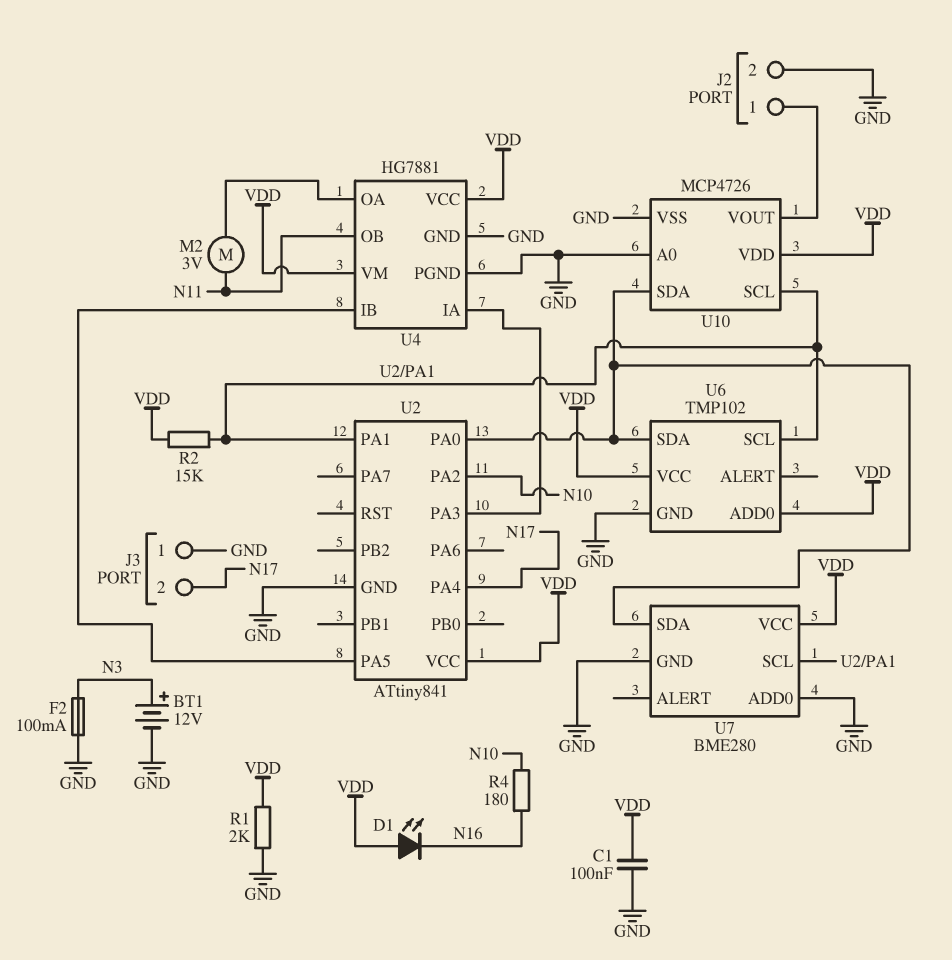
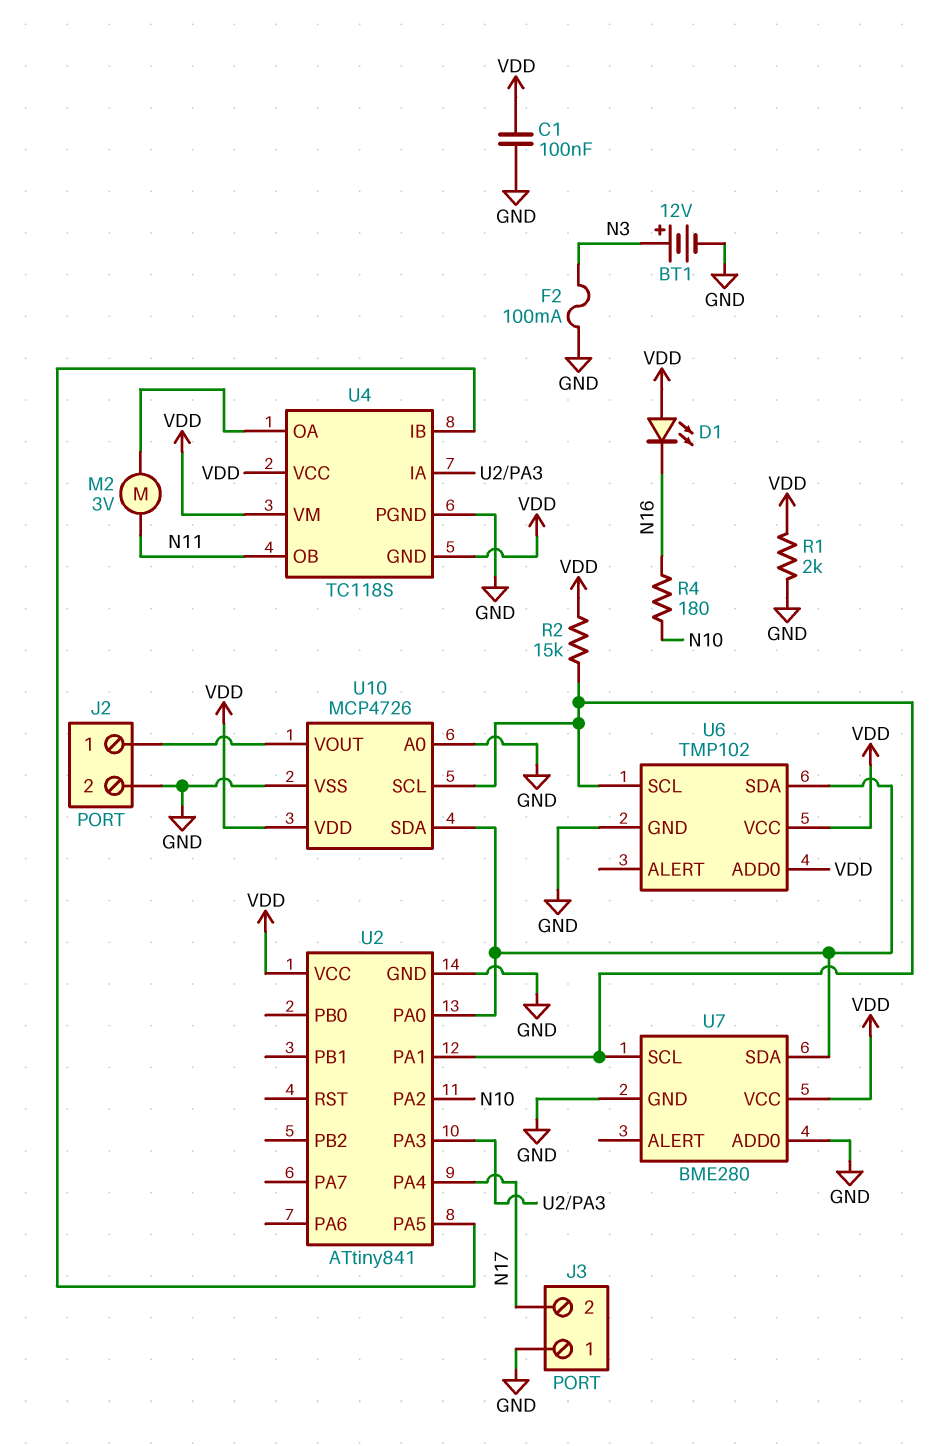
U4: HG7881 -> TC118S
U4 pin GND: GND -> VDD

